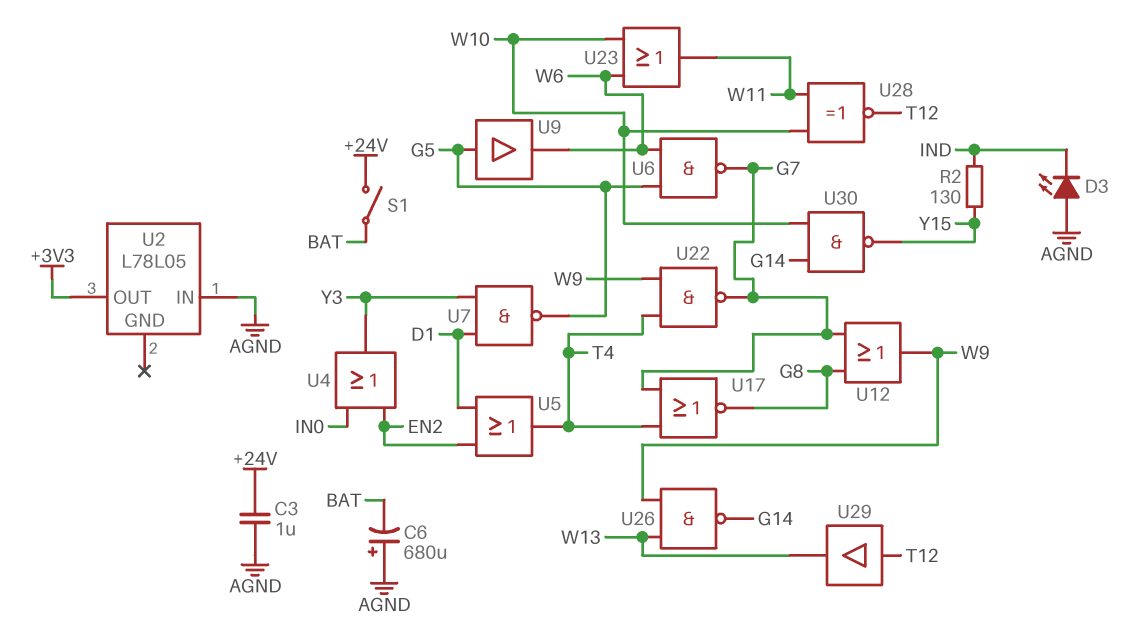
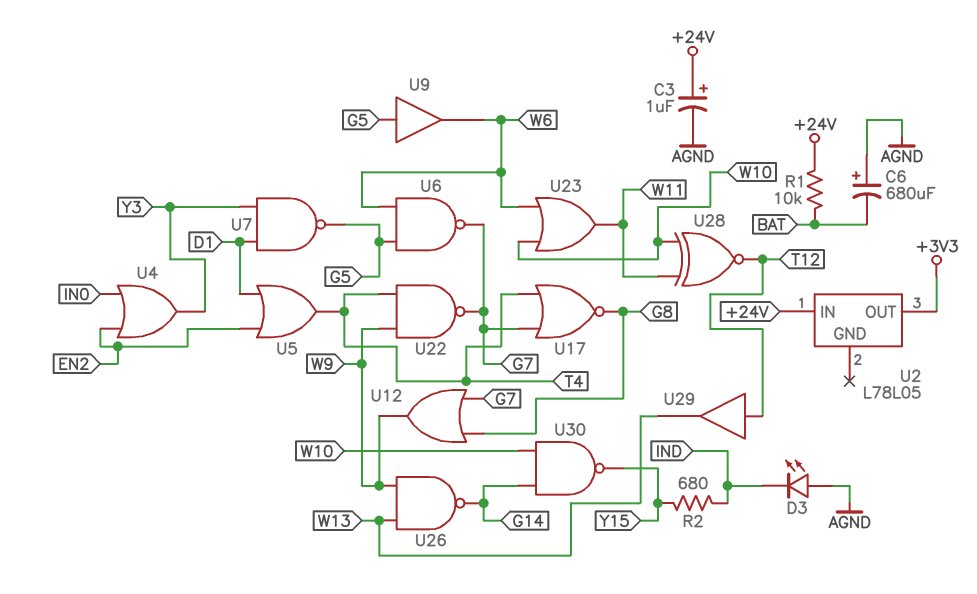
C3: 1uF (+24V, AGND) -> 1uF (plus +24V, minus AGND)
R1: none -> 10k (+24V, BAT)
R2: 130 (IND, Y15) -> 680 (IND, Y15)
S1: switch (+24V, BAT) -> none
U2 pin IN: AGND -> +24V

